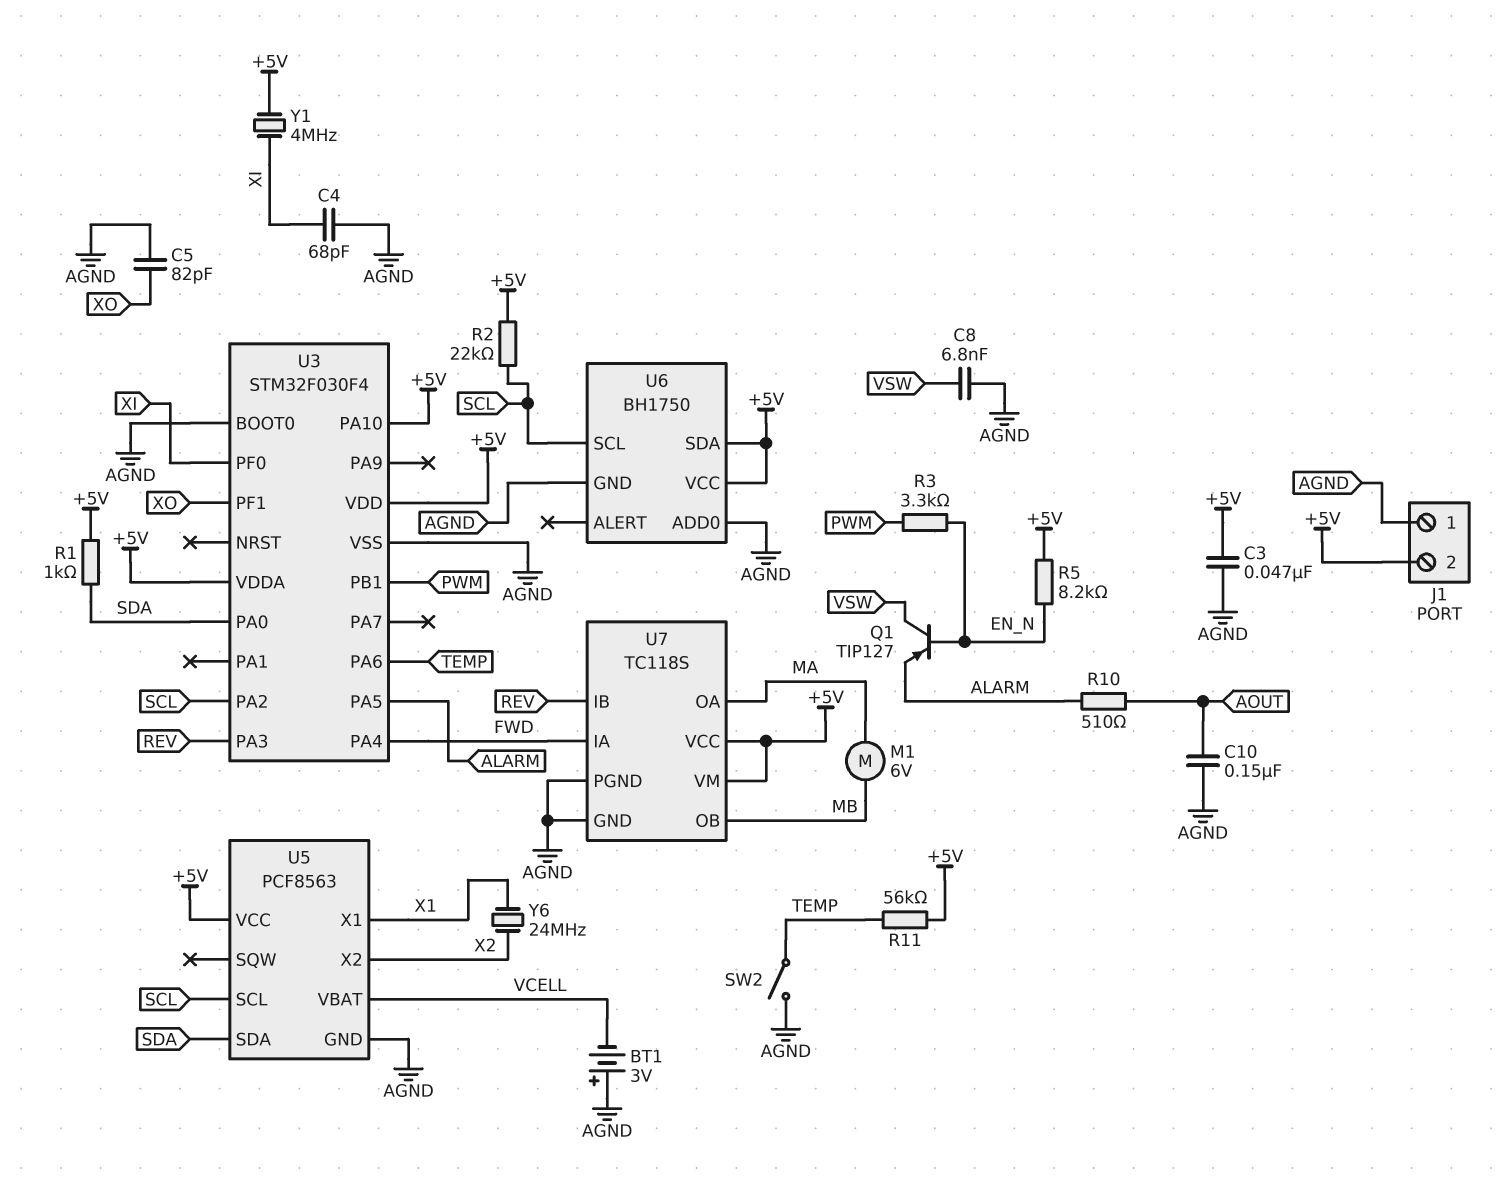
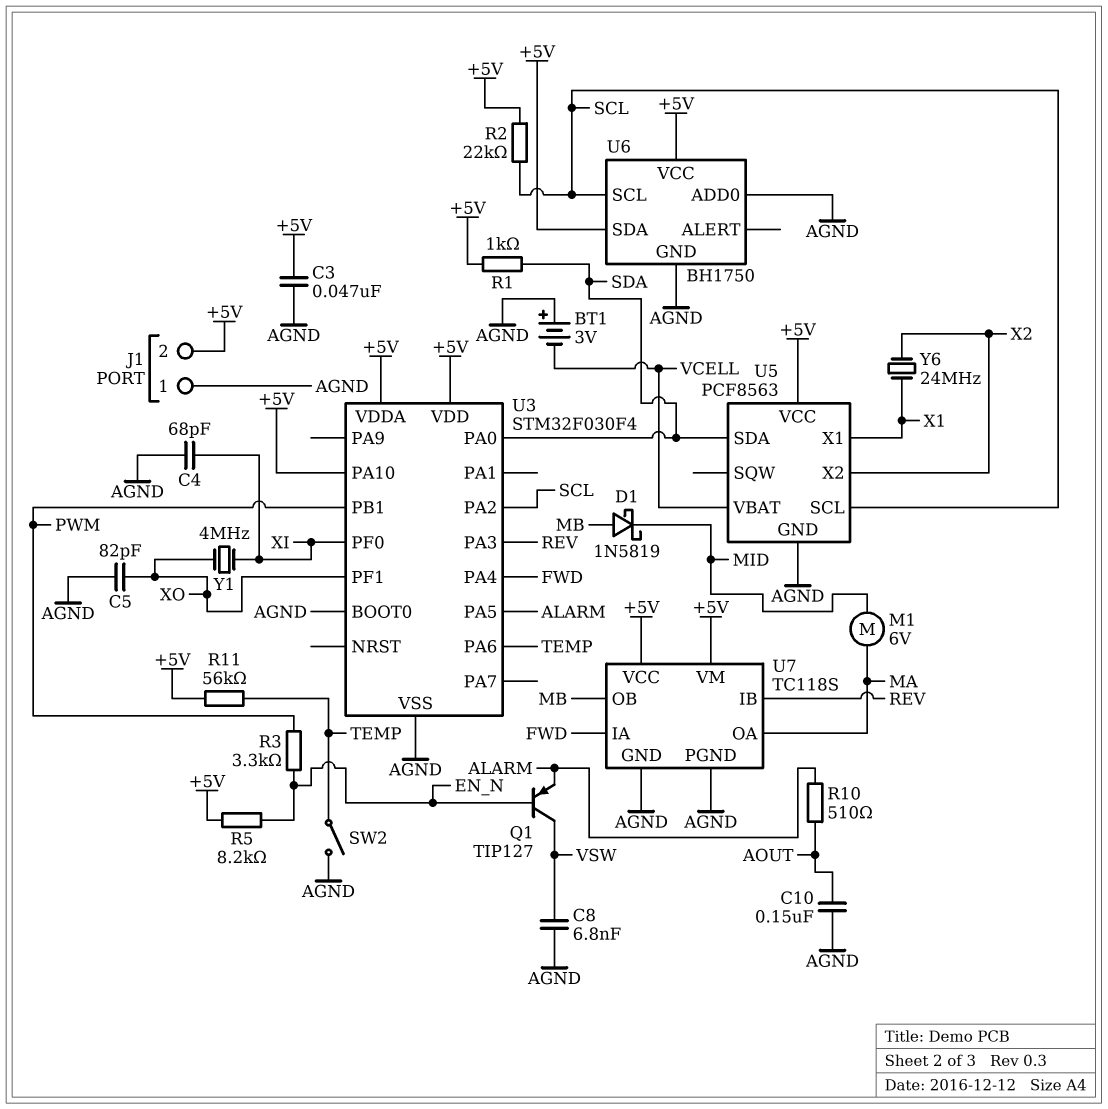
D1: none -> schottky 1N5819 (A MB, K MID)
M1: motor 6V (MA, MB) -> motor 6V (MA, MID)
Y1: 4MHz (+5V, XI) -> 4MHz (XI, XO)

